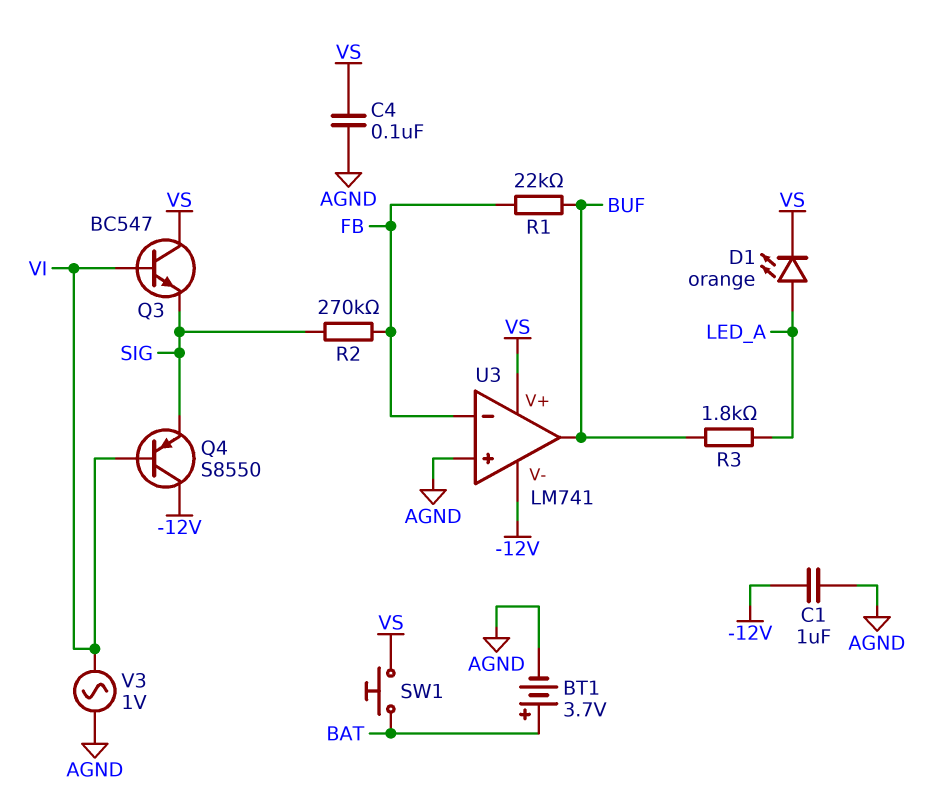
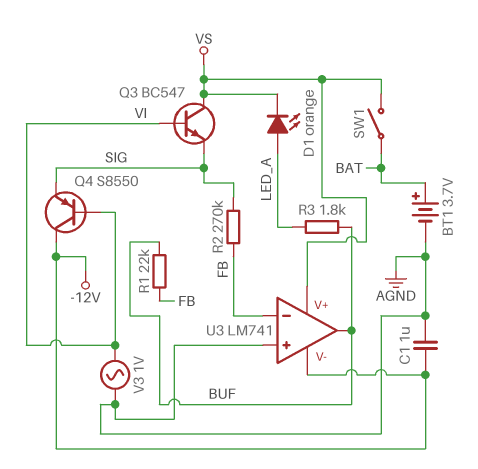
C4: 100nF (AGND, VS) -> none
SW1: button (BAT, VS) -> switch (BAT, VS)

